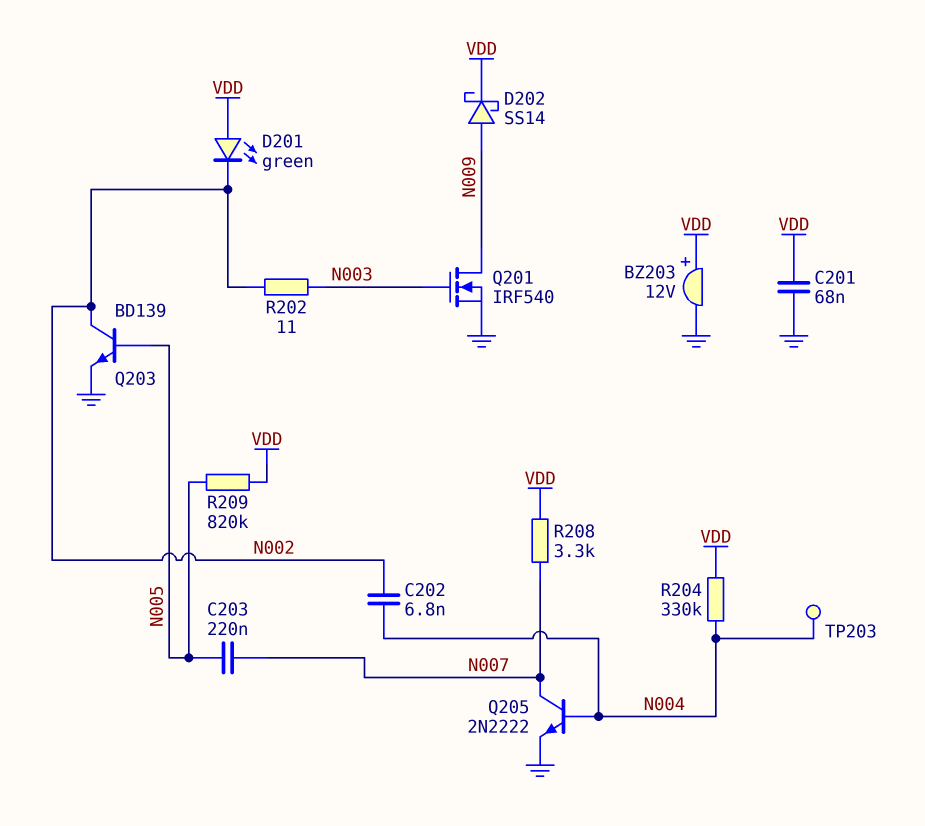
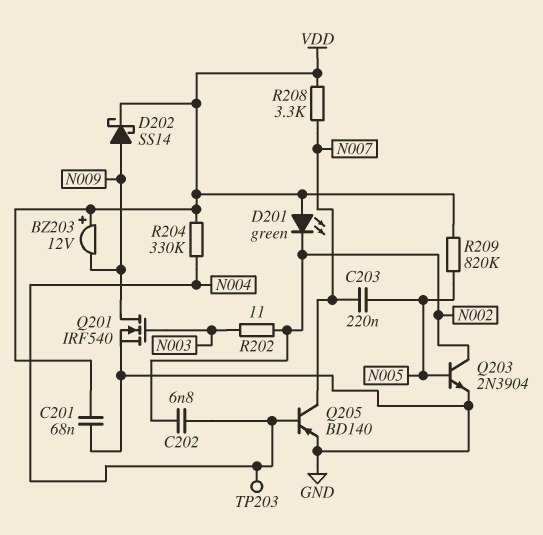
BZ203: buzzer 12V (plus VDD, minus GND) -> buzzer 12V (plus VDD, minus N009)
Q203: NPN BD139 (B N005, C N002, E GND) -> NPN 2N3904 (B N005, C N002, E GND)
Q205: NPN 2N2222 (B N004, C N007, E GND) -> PNP BD140 (B N004, C N007, E GND)

